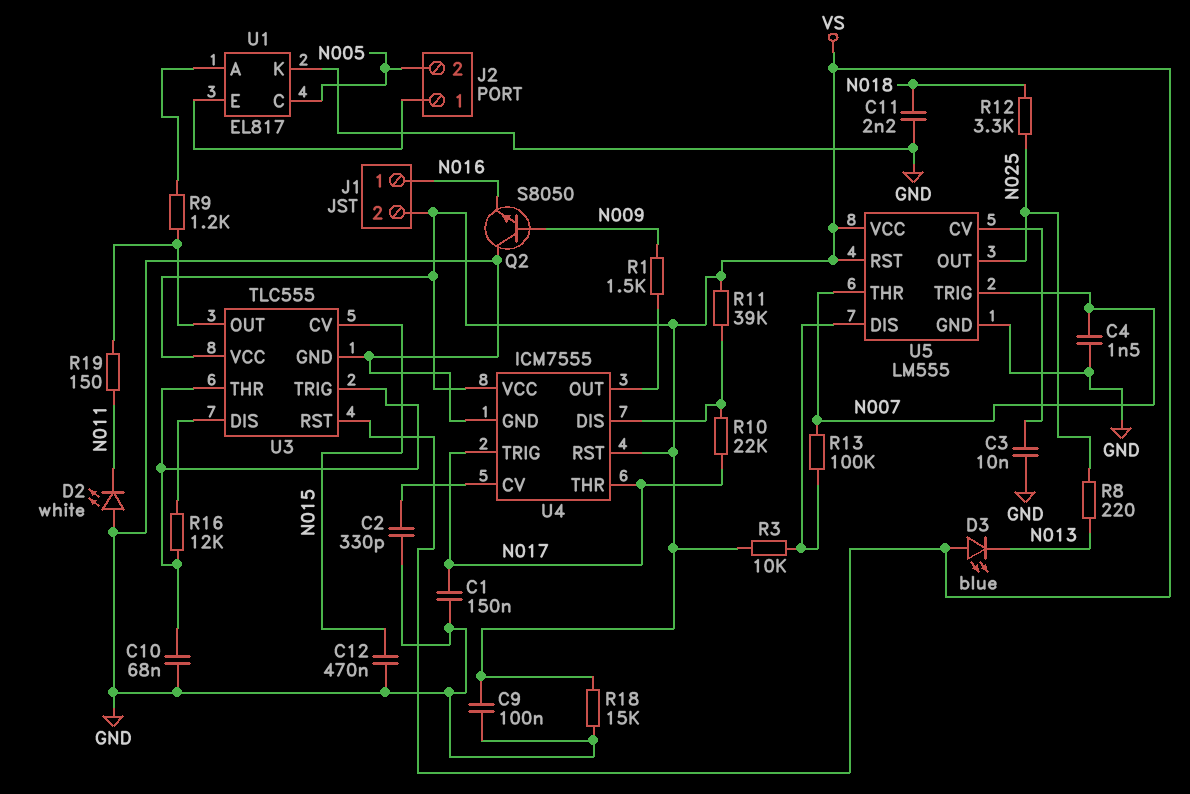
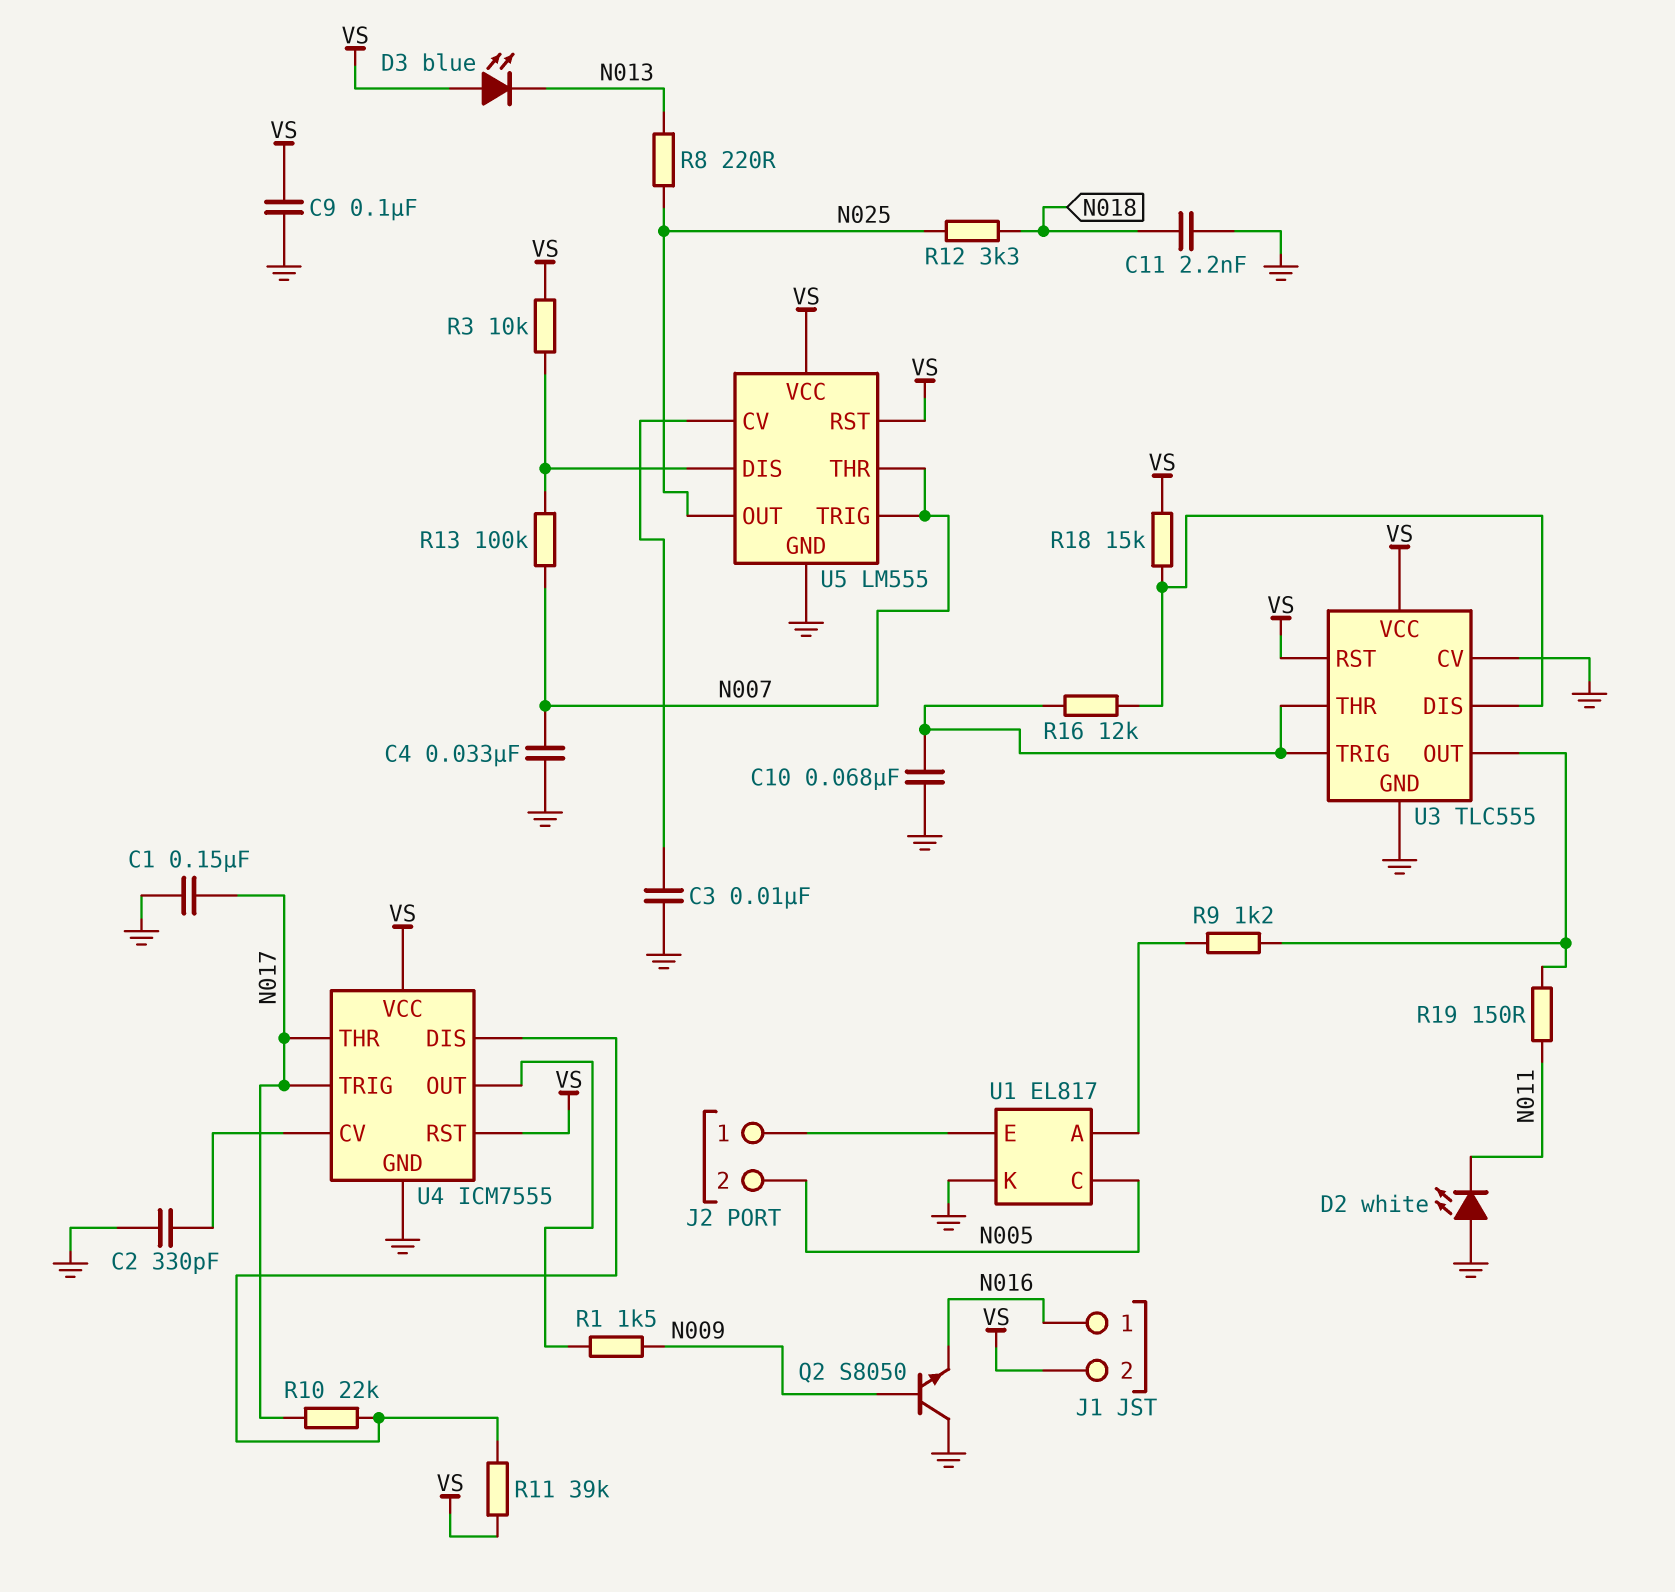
C4: 1.5nF (GND, N007) -> 33nF (GND, N007)
C12: 470nF (GND, N015) -> none
R18: 15k (GND, VS) -> 15k (U3/DIS, VS)
U3 pin CV: N015 -> GND

